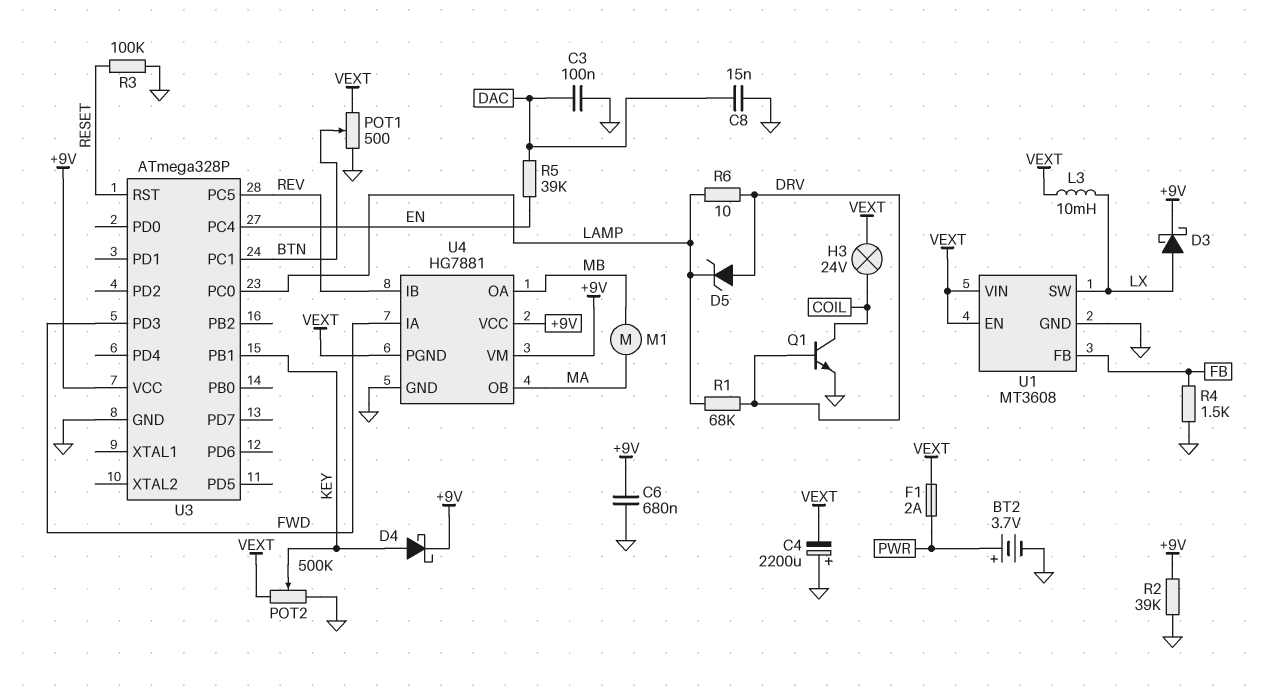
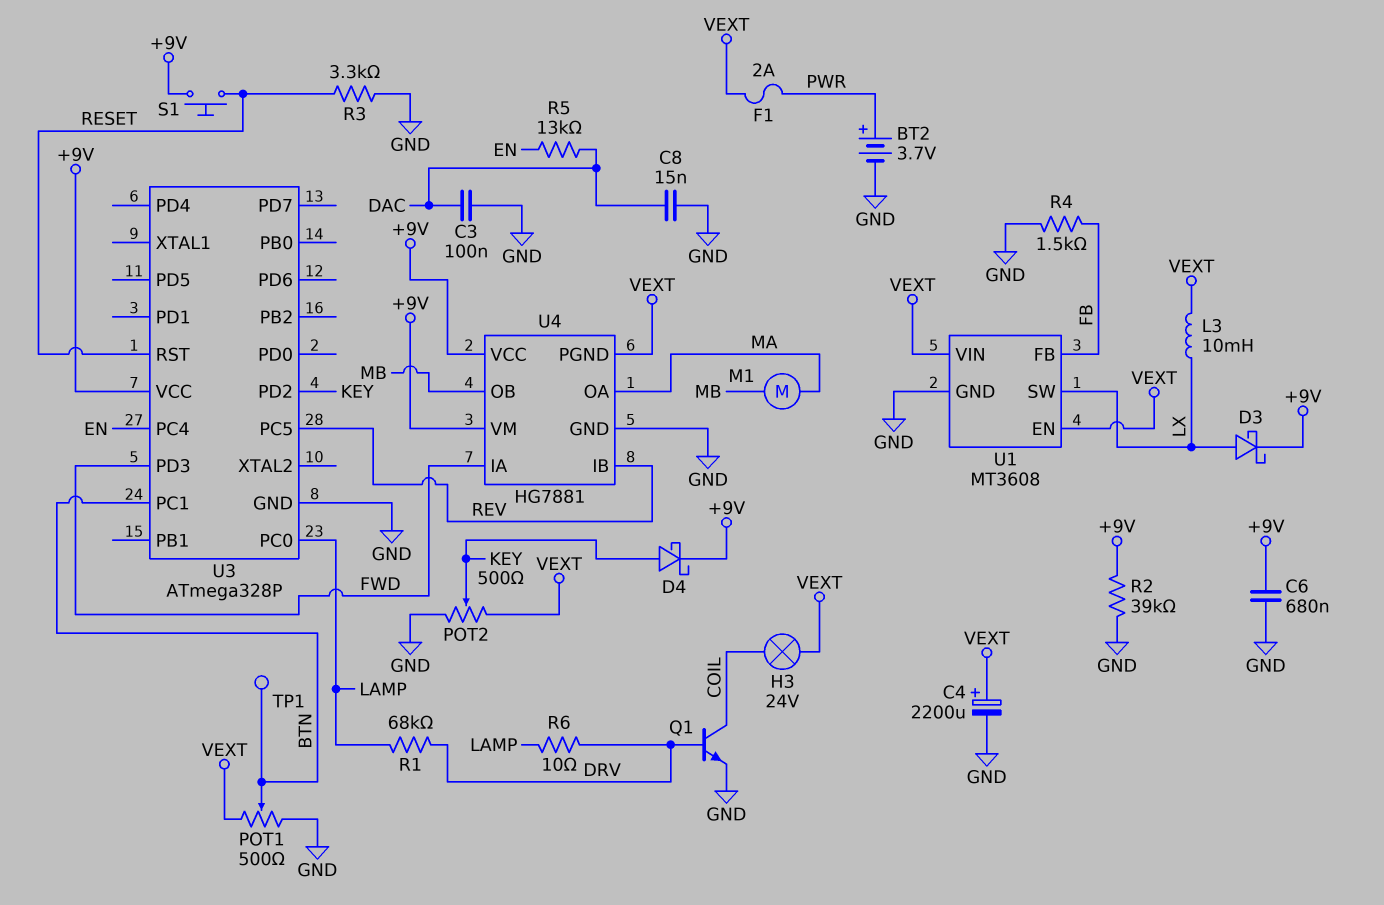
C4: 2200uF (plus GND, minus VEXT) -> 2200uF (plus VEXT, minus GND)
D5: zener (A DRV, K LAMP) -> none
POT2: 500k (GND, VEXT, wiper KEY) -> 500 (GND, VEXT, wiper KEY)
R3: 100k (GND, RESET) -> 3.3k (GND, RESET)
R5: 39k (DAC, EN) -> 13k (DAC, EN)
S1: none -> button (+9V, RESET)
TP1: none -> test point (BTN)
U3 pin PB1: KEY -> none
U3 pin PD2: none -> KEY
U4 pin OA: MB -> MA
U4 pin OB: MA -> MB

